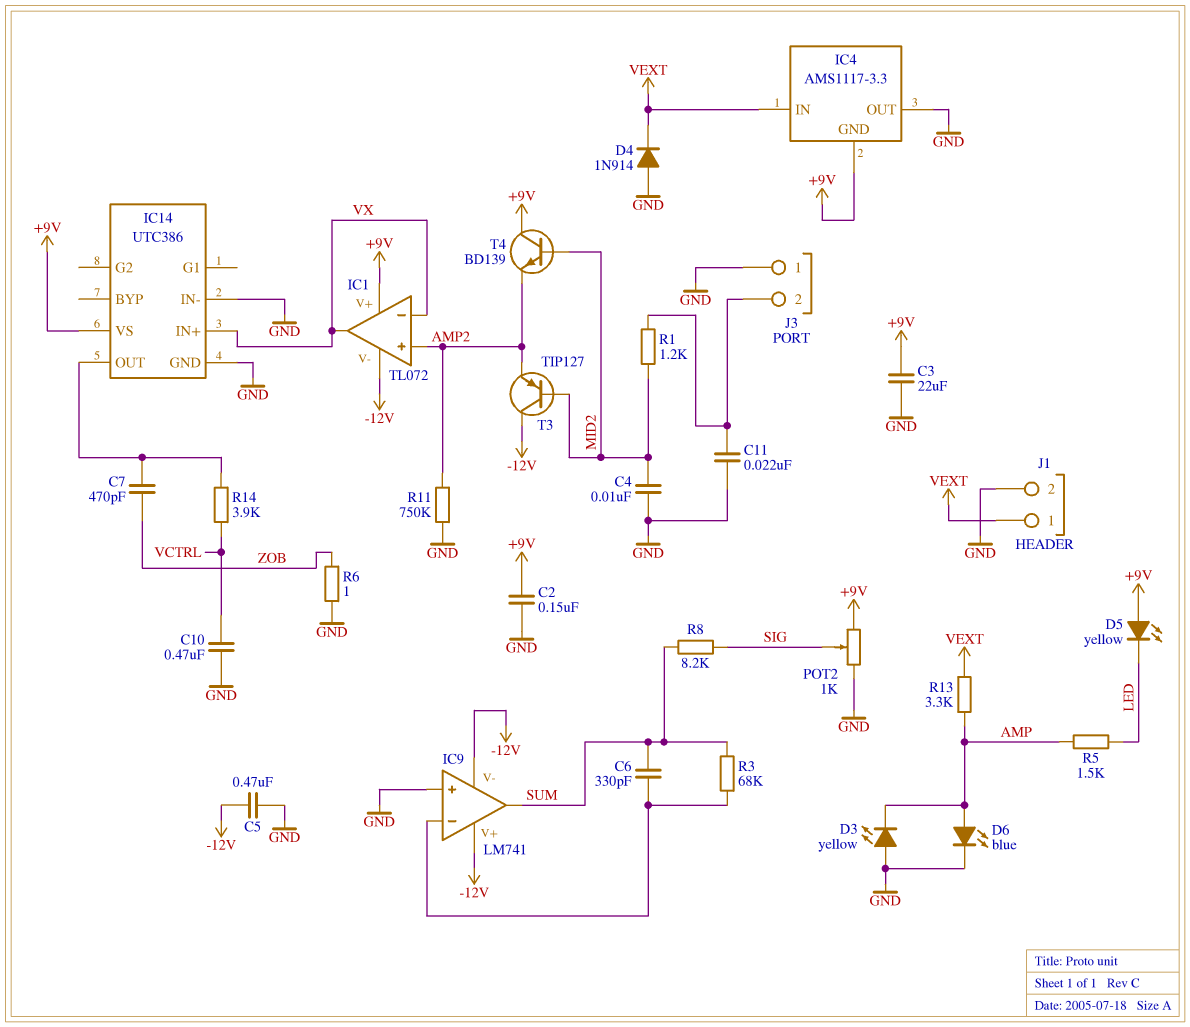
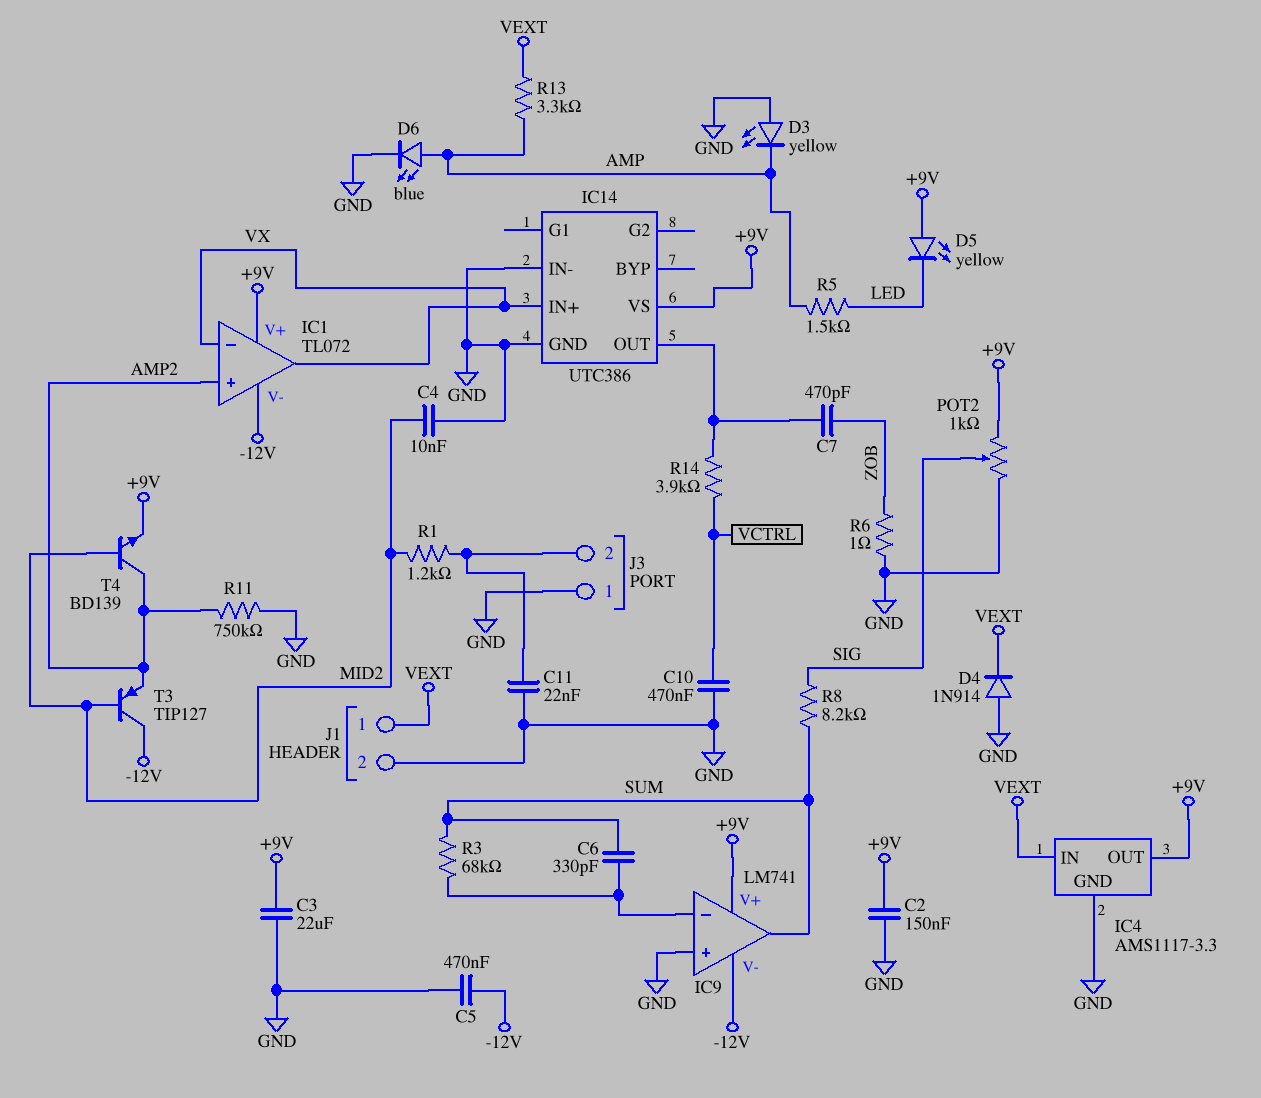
IC4 pin GND: +9V -> GND
IC4 pin OUT: GND -> +9V
IC9 pin V+: -12V -> +9V
T4: NPN BD139 (B MID2, C +9V, E AMP2) -> NPN BD139 (B MID2, C AMP2, E +9V)

